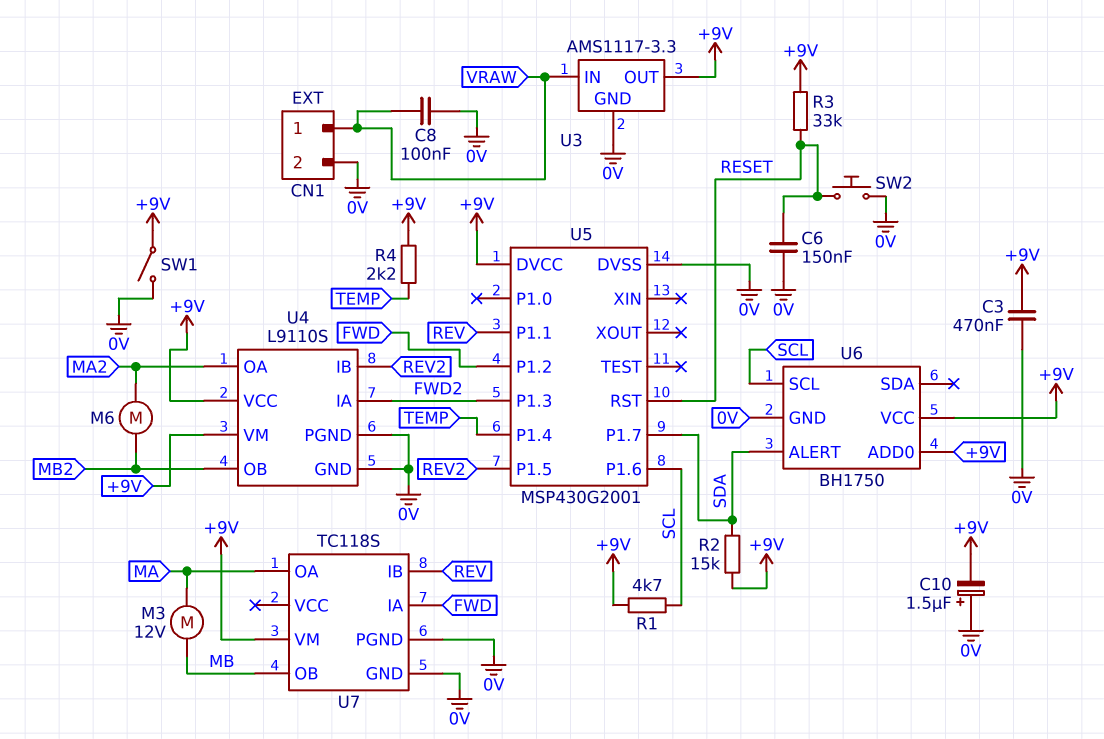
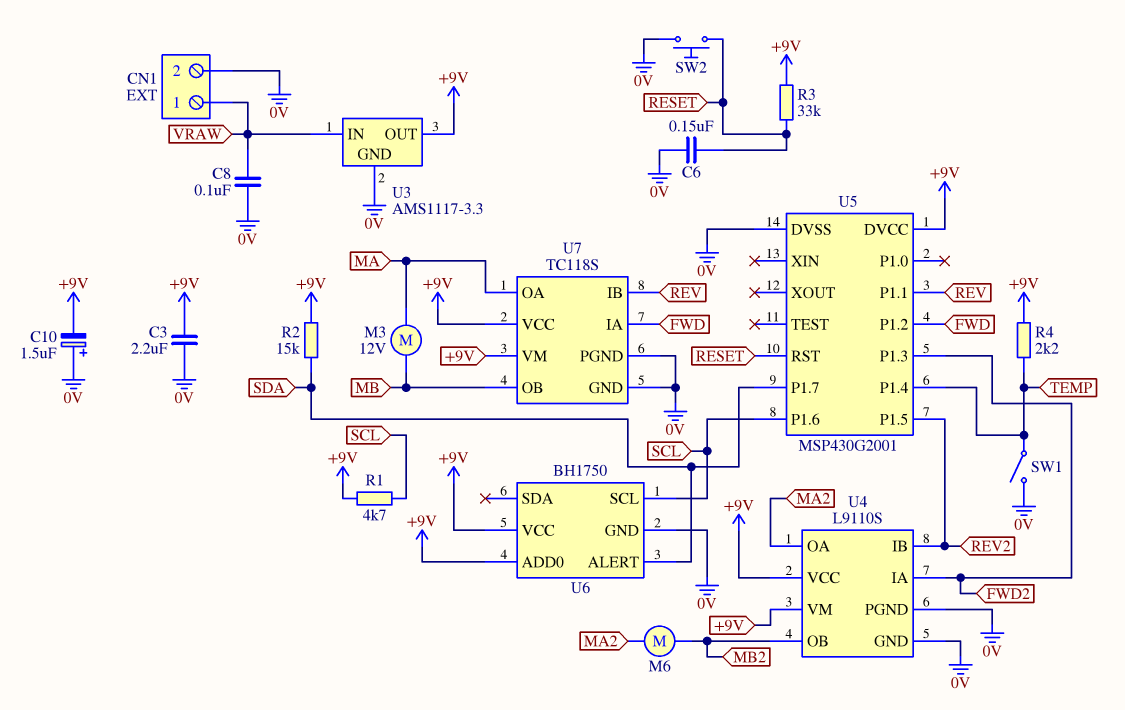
C3: 470nF (+9V, 0V) -> 2.2uF (+9V, 0V)
SW1: switch (+9V, 0V) -> switch (0V, TEMP)
U7 pin VCC: none -> +9V

